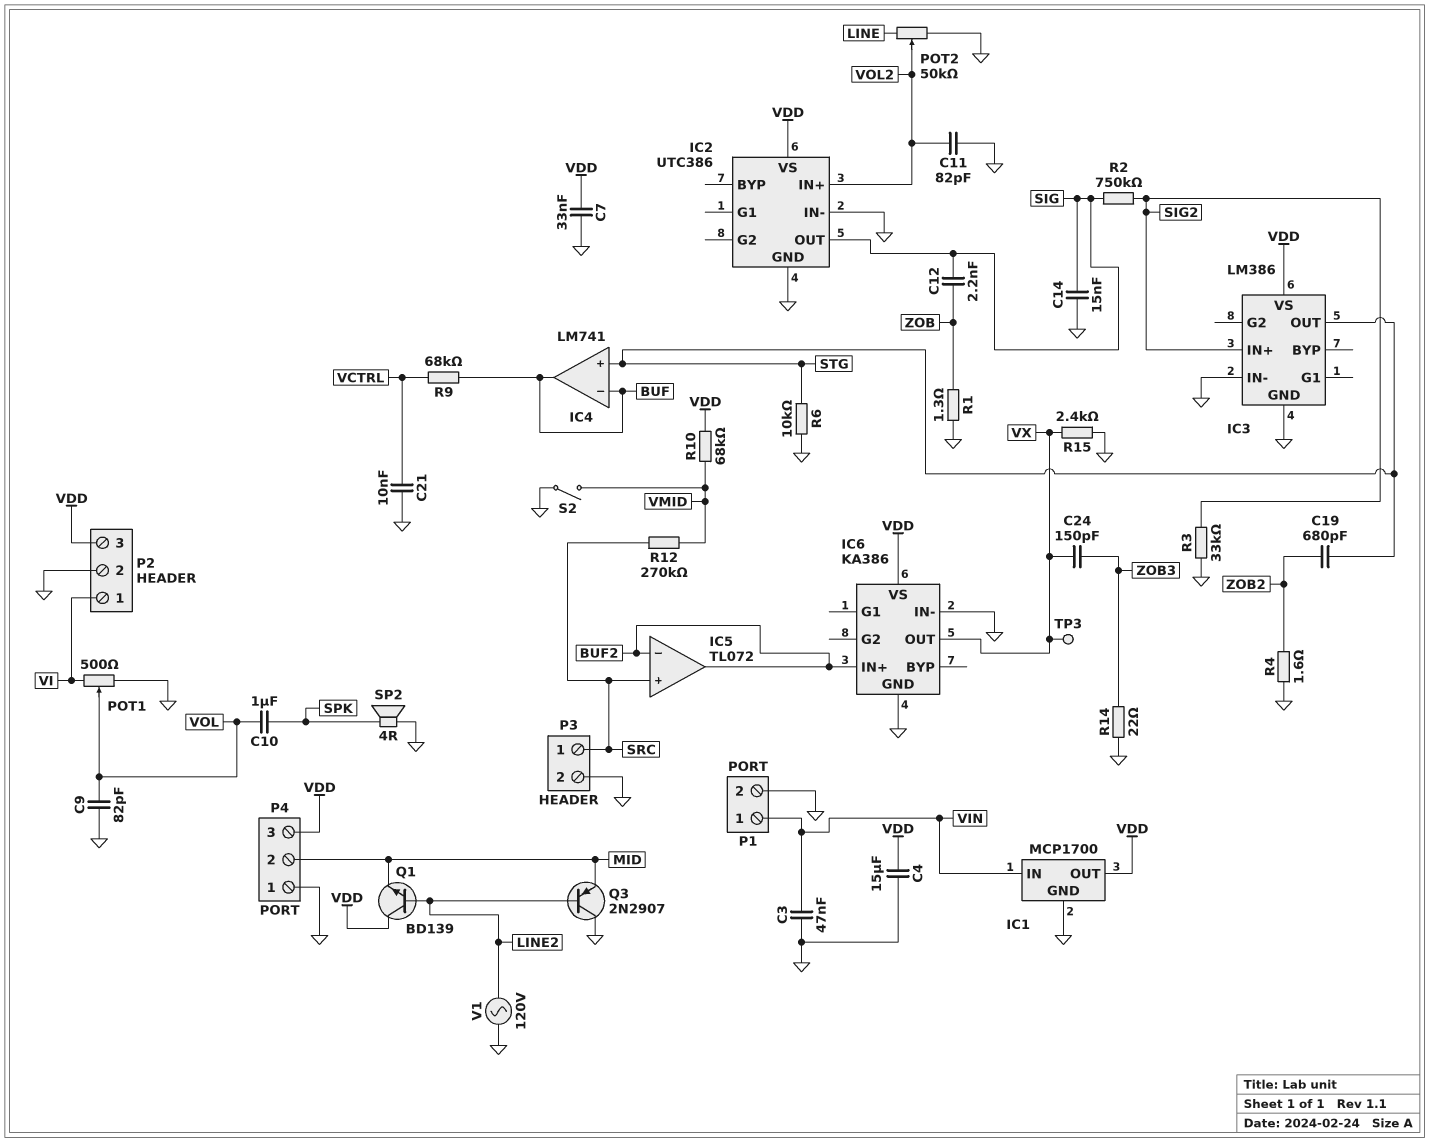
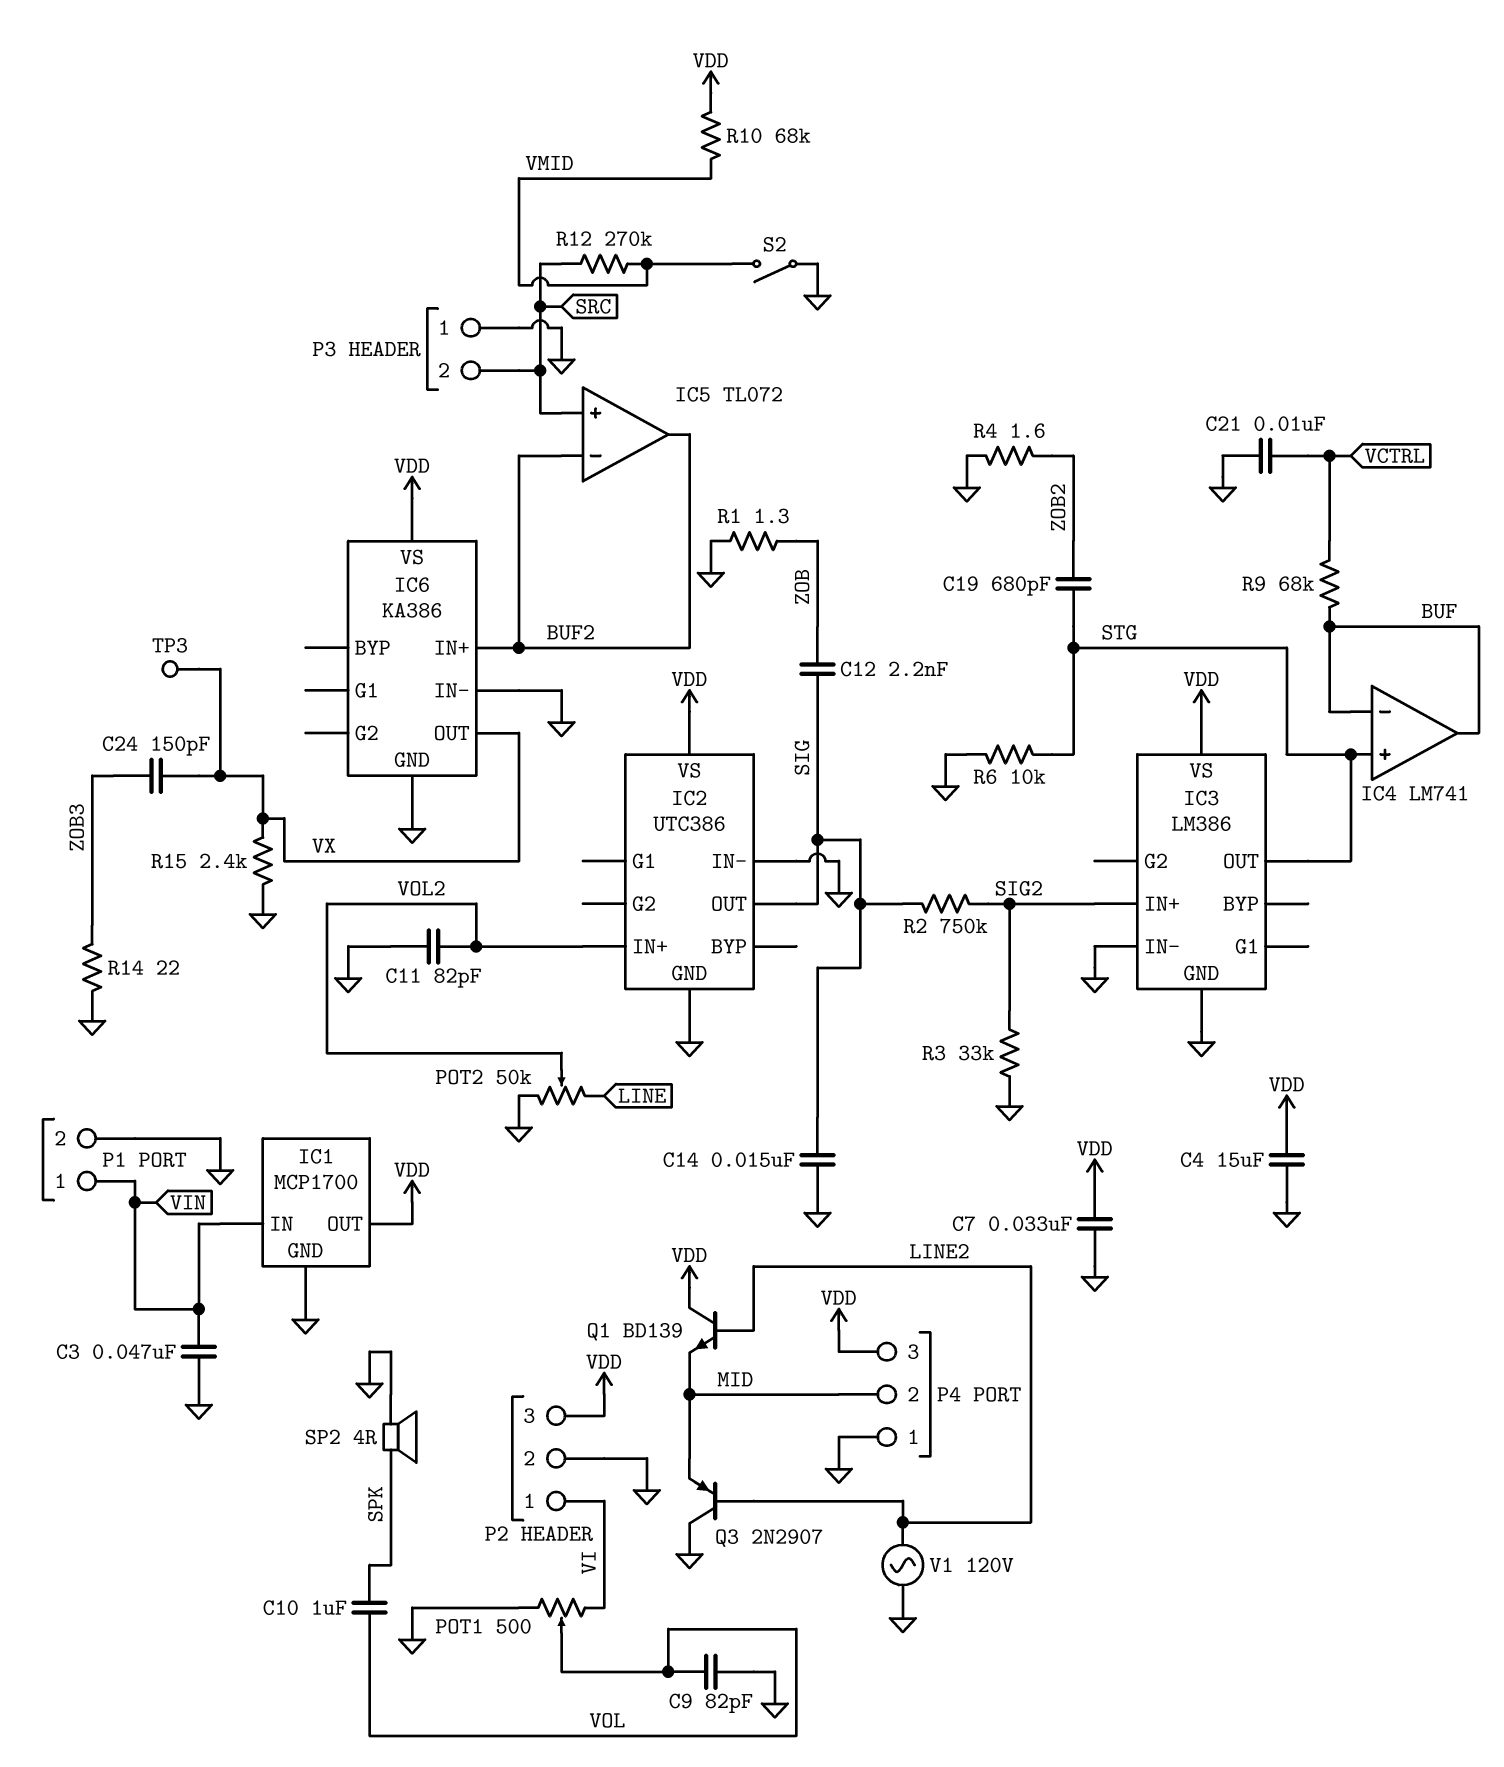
P3 pin 1: SRC -> GND
P3 pin 2: GND -> SRC

